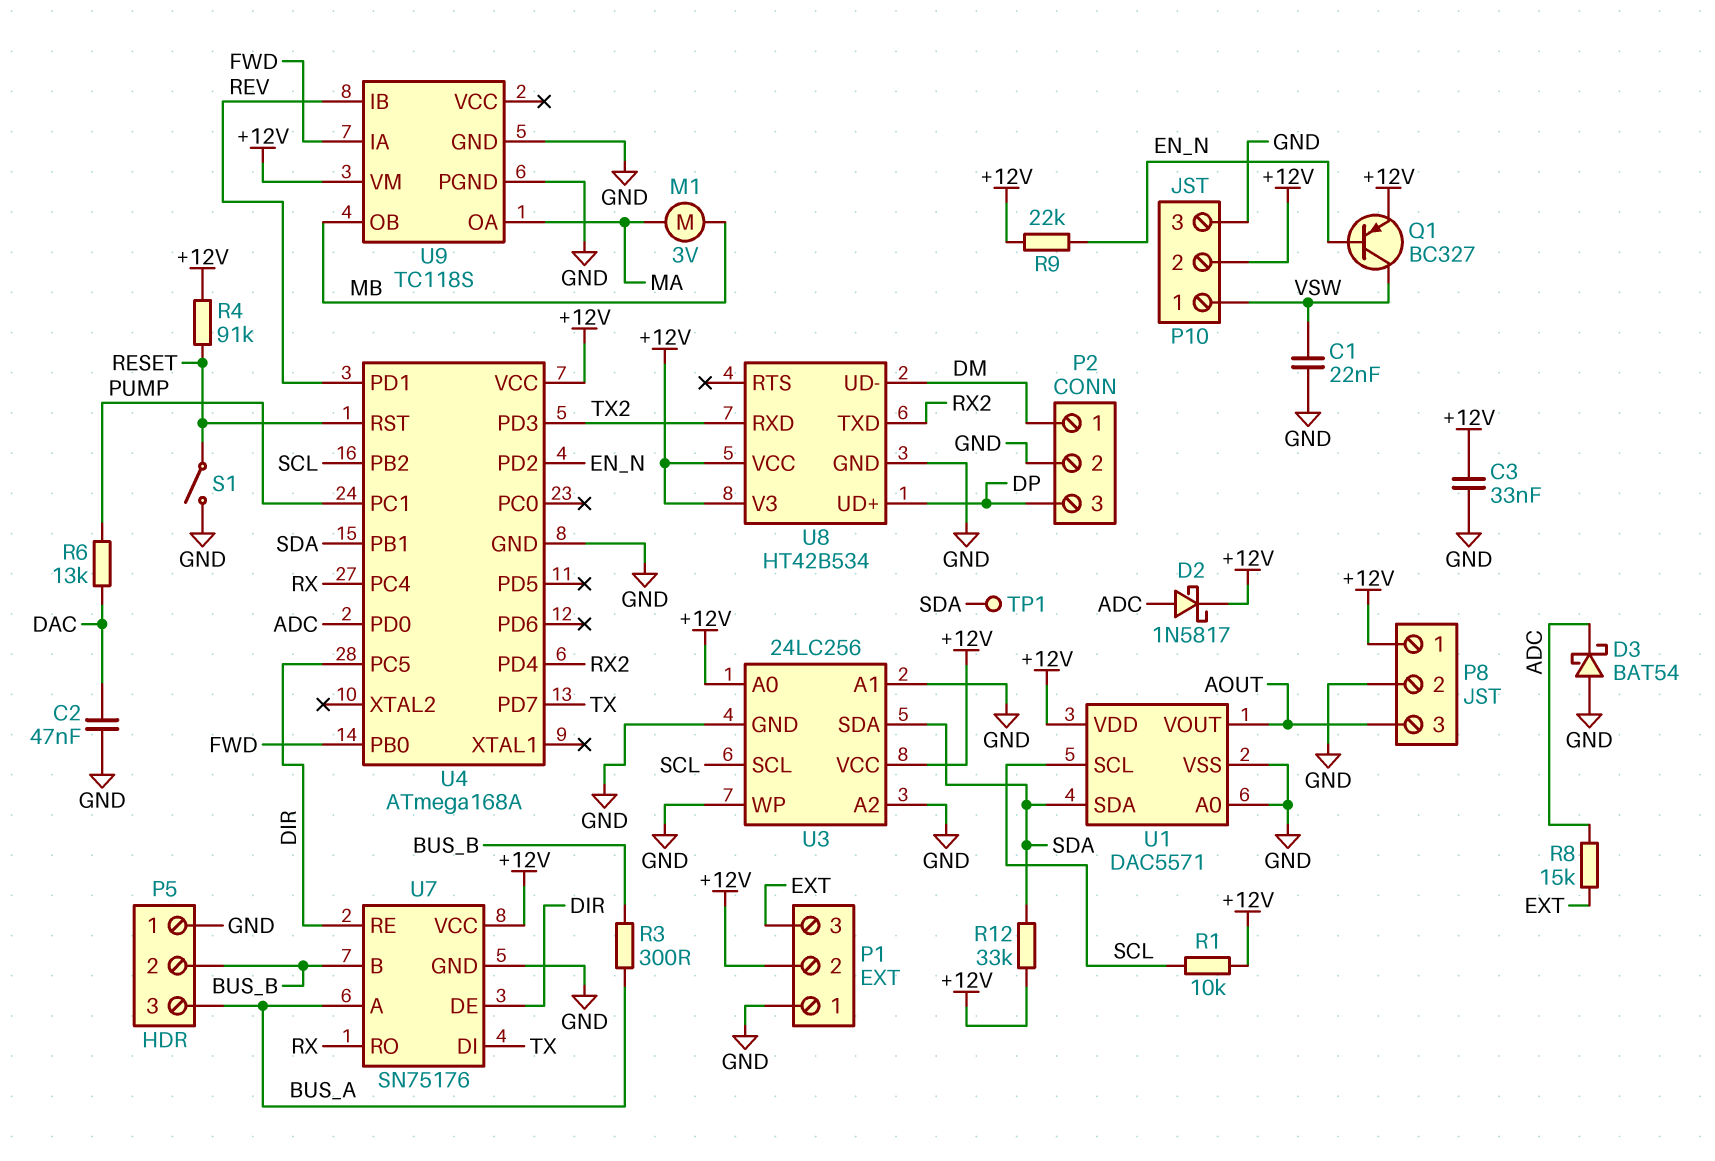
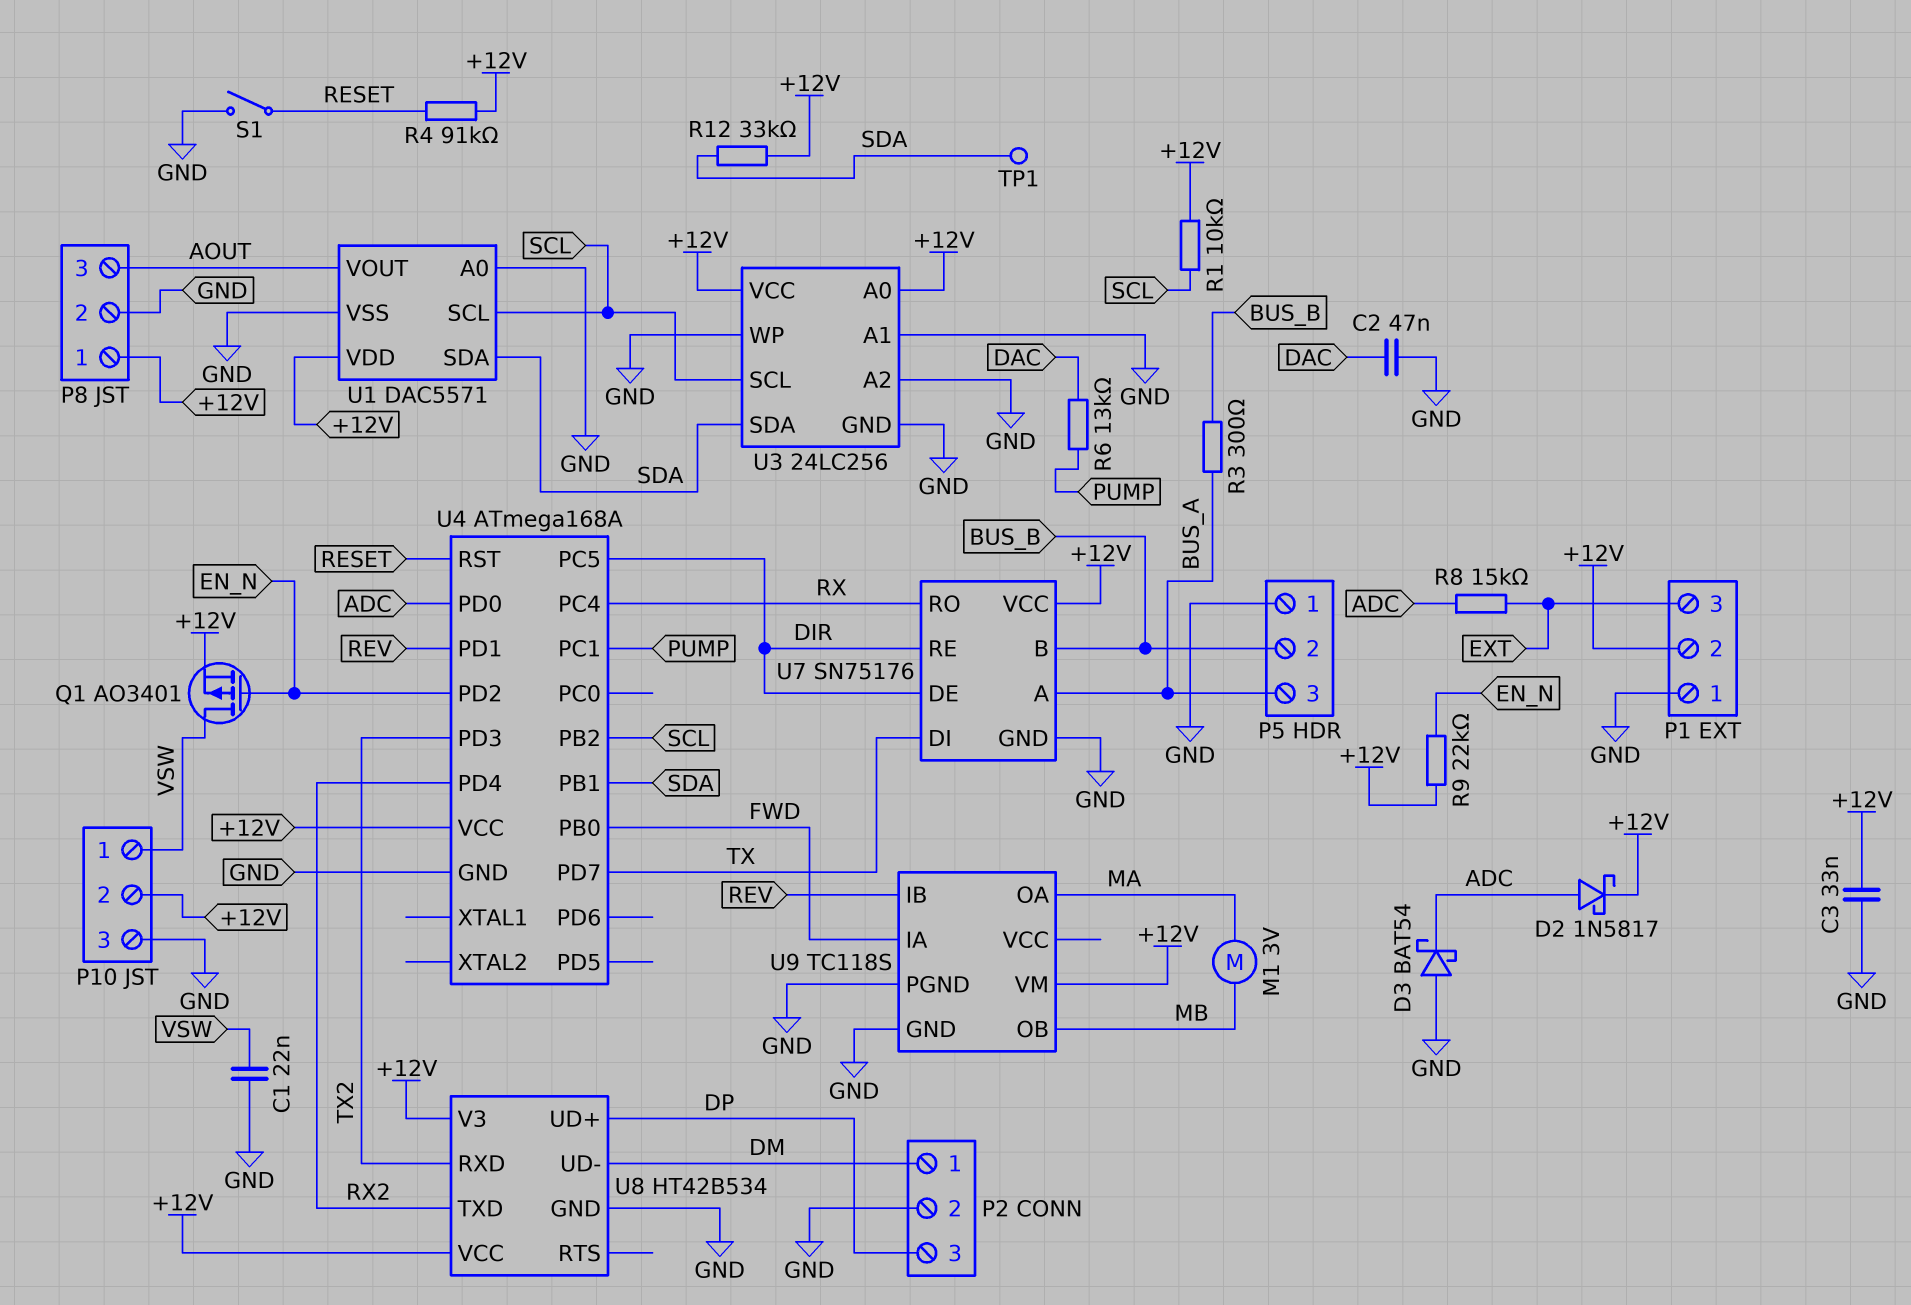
Q1: PNP BC327 (B EN_N, C VSW, E +12V) -> PMOS AO3401 (G EN_N, D VSW, S +12V)

